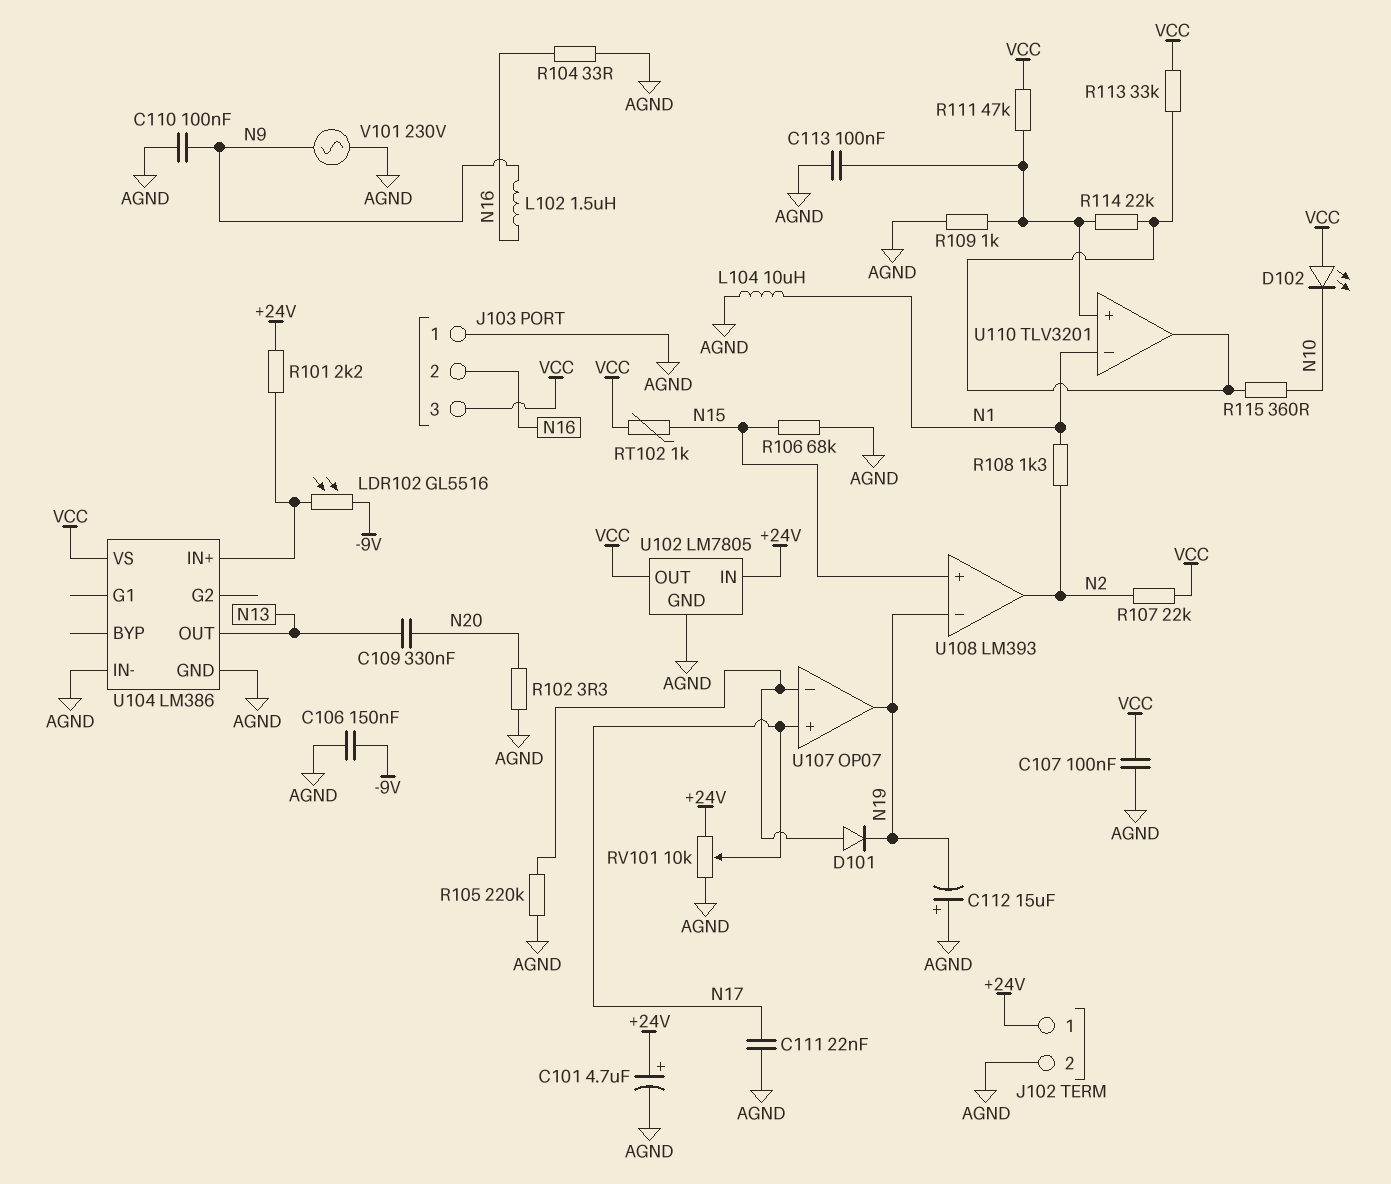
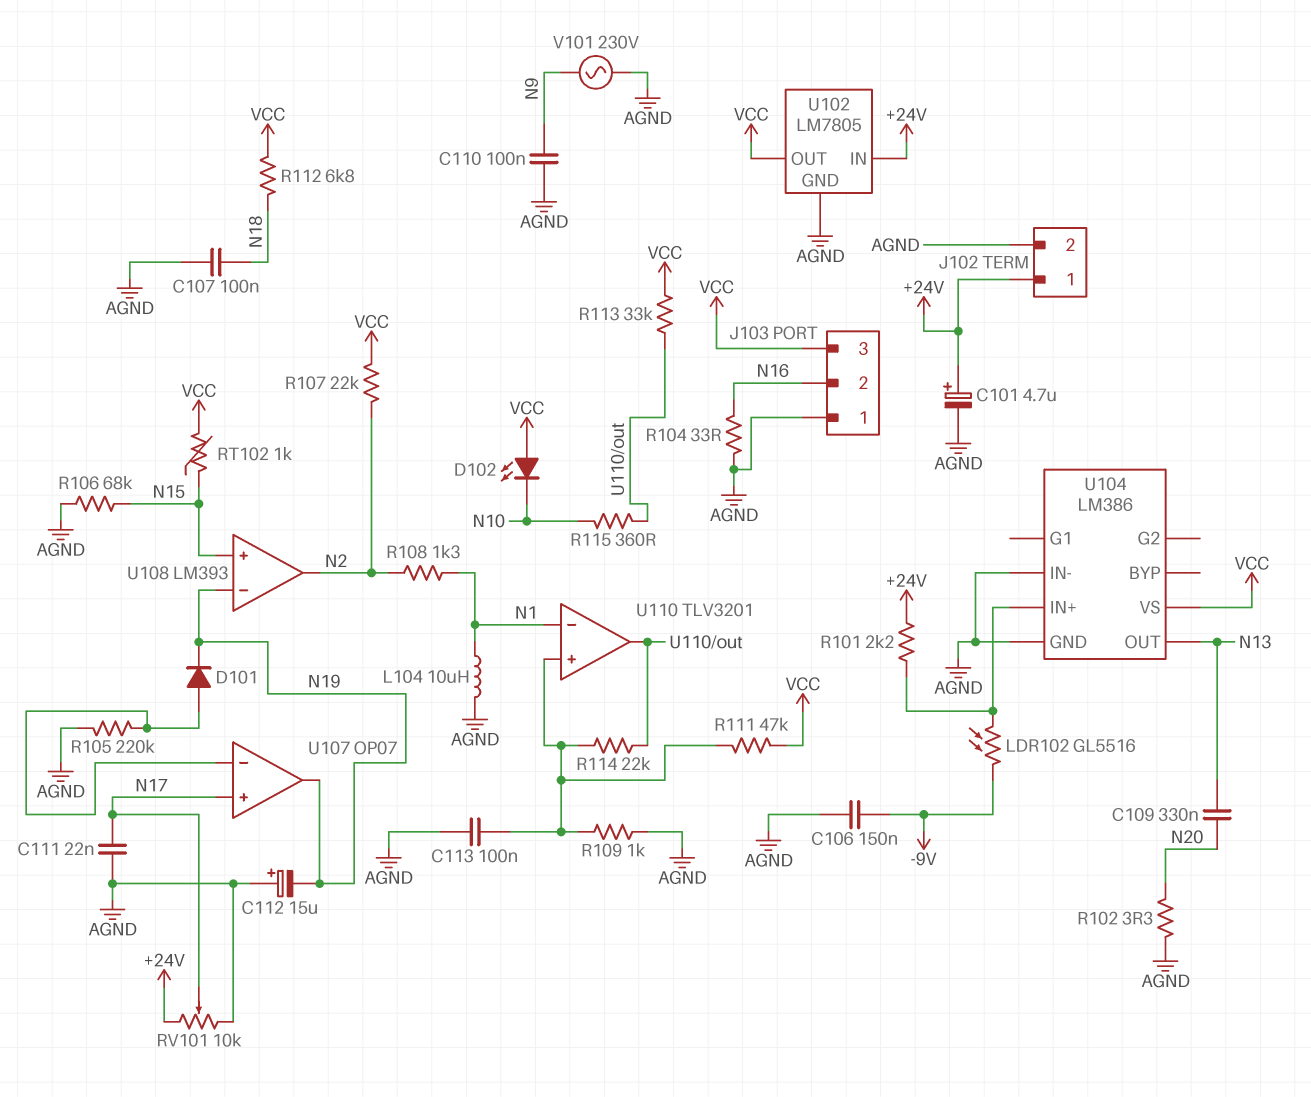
C107: 100nF (AGND, VCC) -> 100nF (AGND, N18)
L102: 1.5uH (N9, N16) -> none
R112: none -> 6.8k (N18, VCC)

